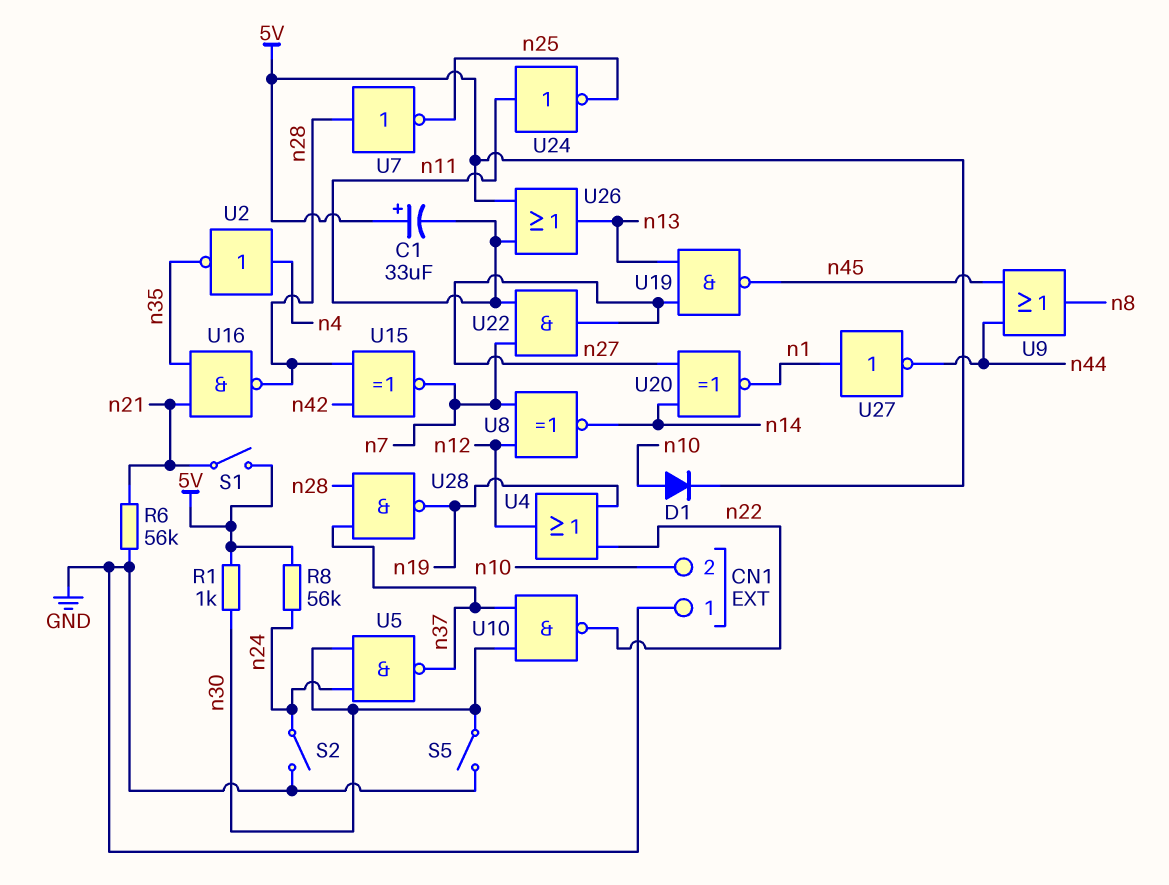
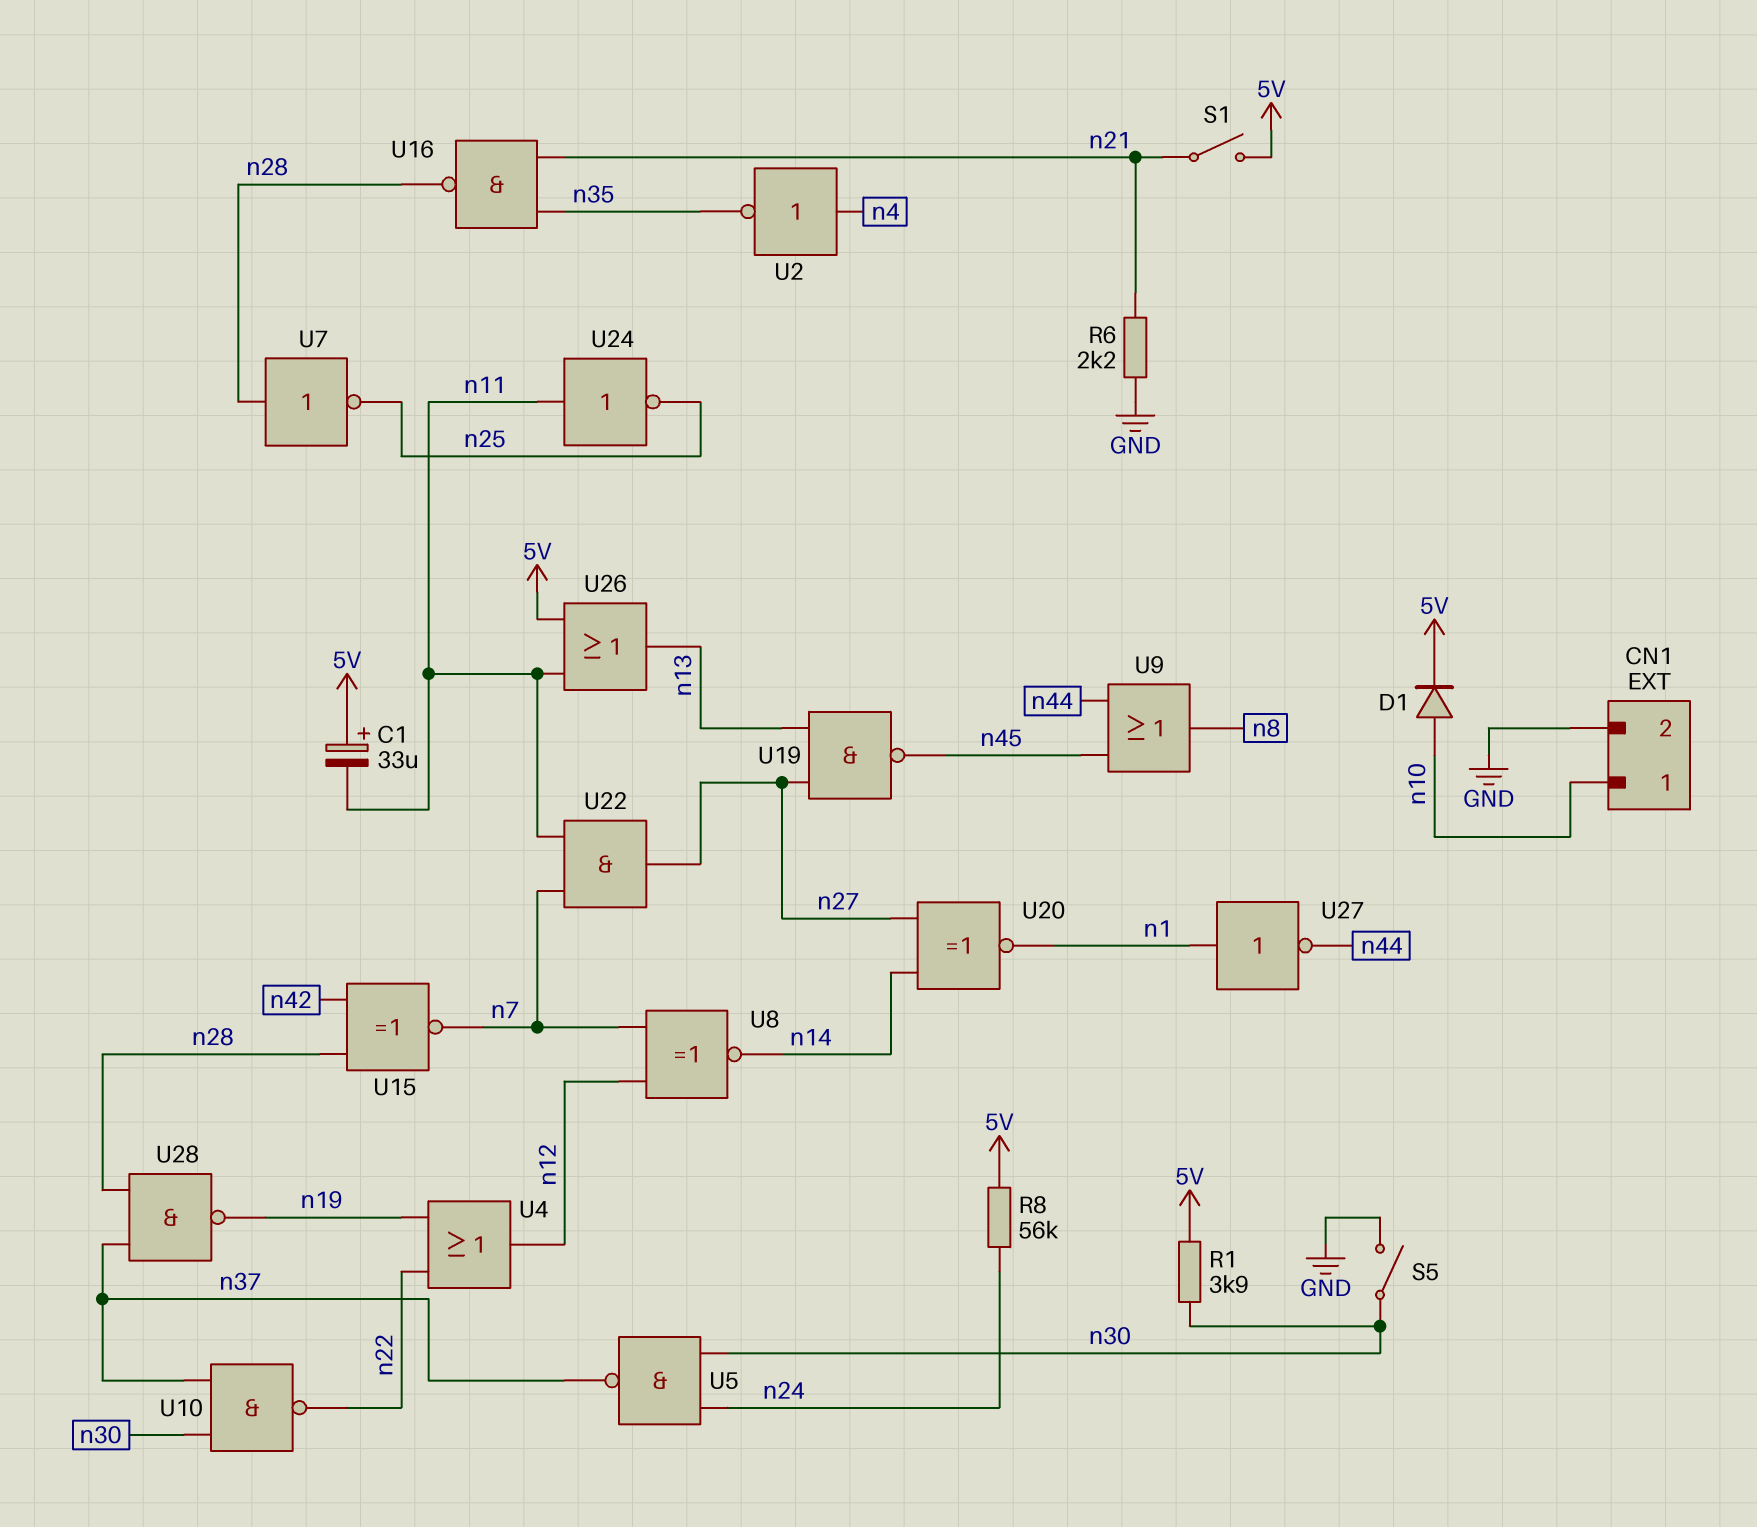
CN1 pin 1: GND -> n10
CN1 pin 2: n10 -> GND
R1: 1k (5V, n30) -> 3.9k (5V, n30)
R6: 56k (GND, n21) -> 2.2k (GND, n21)
S2: switch (GND, n24) -> none

